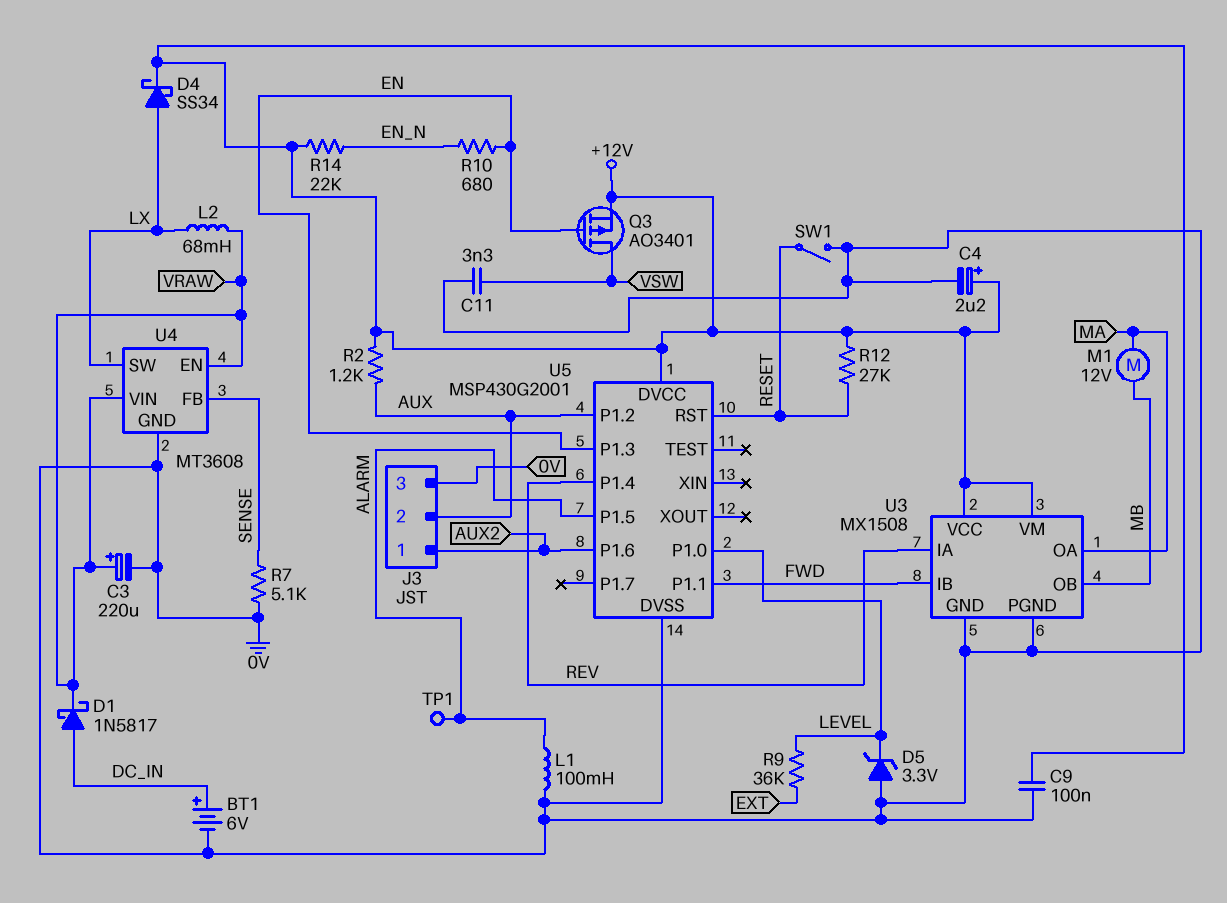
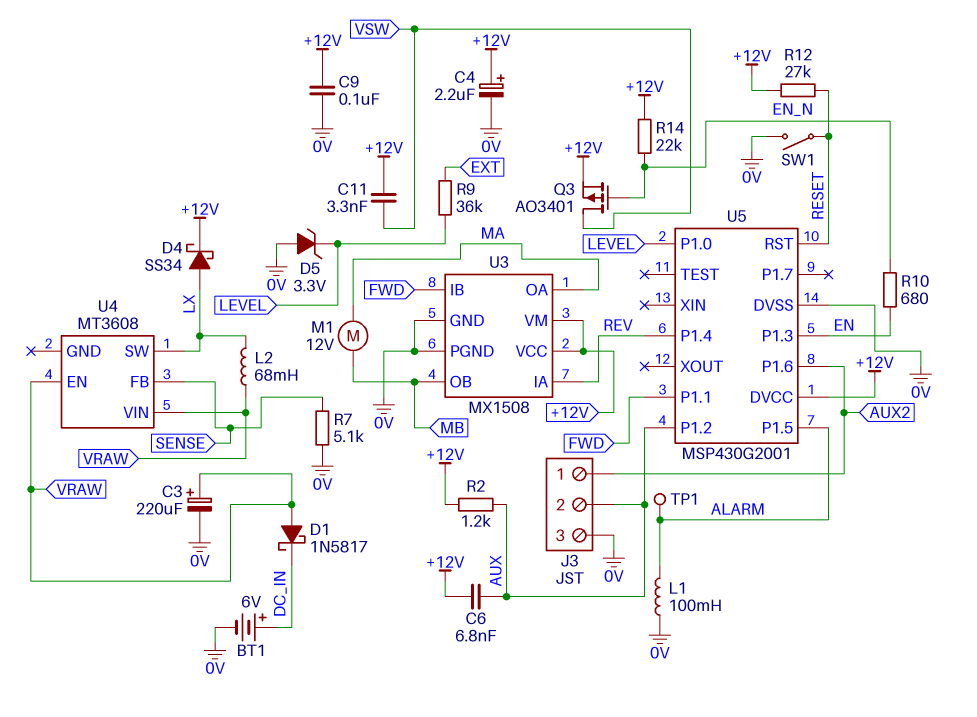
C6: none -> 6.8nF (+12V, AUX)
C11: 3.3nF (0V, VSW) -> 3.3nF (+12V, VSW)
D1: schottky 1N5817 (A DC_IN, K VRAW) -> schottky 1N5817 (A VRAW, K DC_IN)
Q3: PMOS AO3401 (G EN, D VSW, S +12V) -> PMOS AO3401 (G EN_N, D VSW, S +12V)
U4 pin GND: 0V -> none

